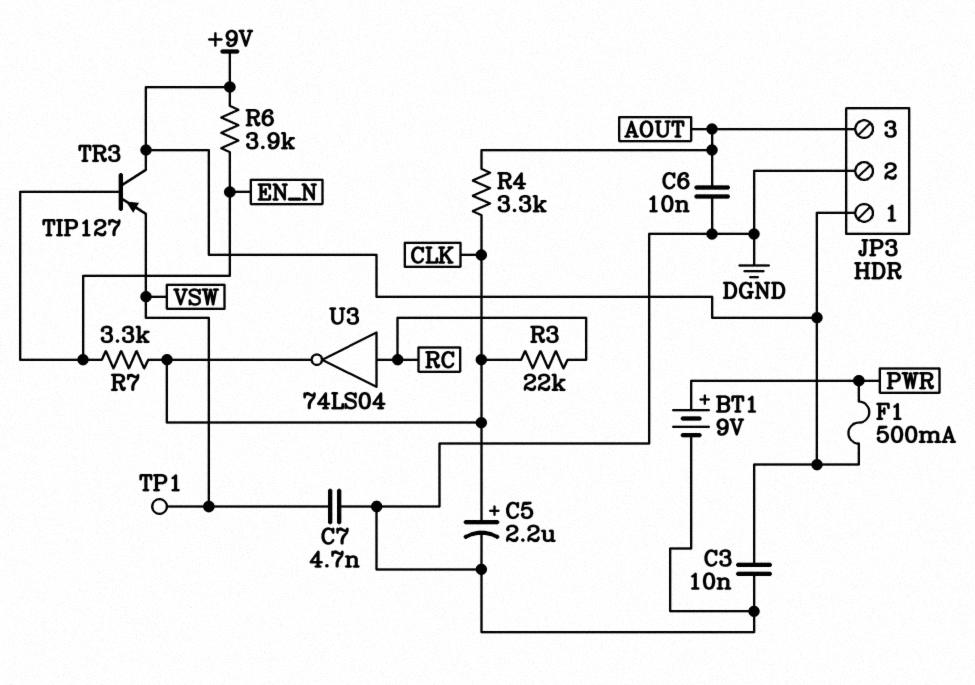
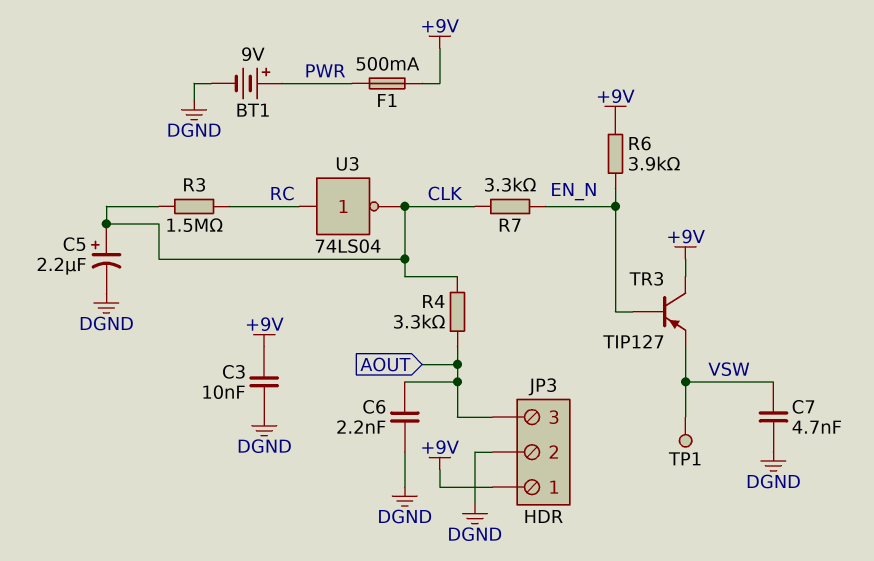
C6: 10nF (AOUT, DGND) -> 2.2nF (AOUT, DGND)
R3: 22k (CLK, RC) -> 1.5M (CLK, RC)

